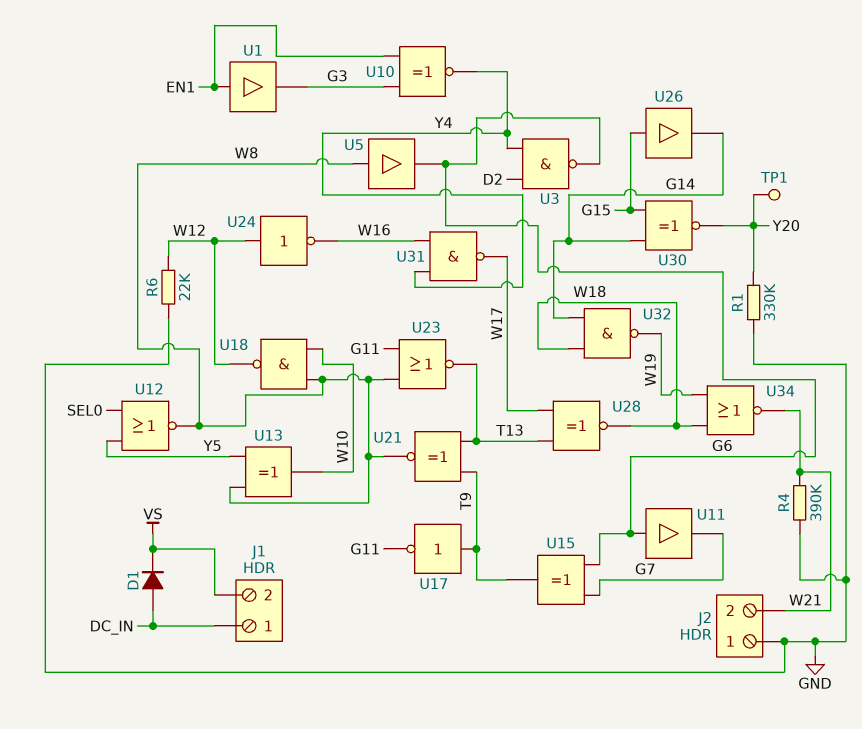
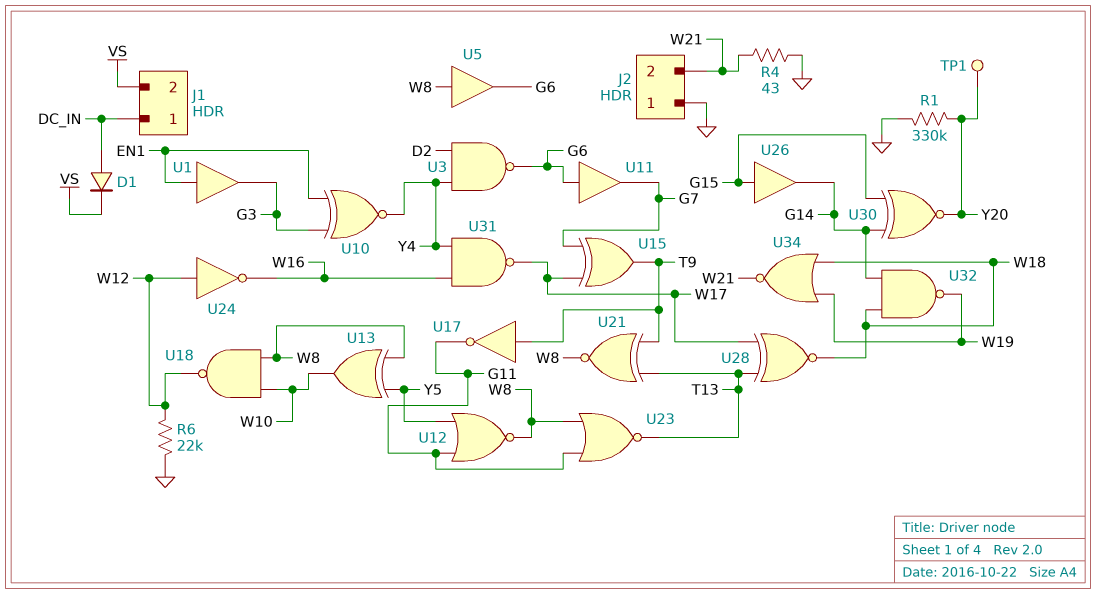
R4: 390k (GND, W21) -> 43 (GND, W21)
U12: NOR (in SEL0, in Y5, out W8) -> NOR (in G11, in Y5, out W8)
U15: XOR (in G6, in G7, out T9) -> XOR (in G7, in W17, out T9)

